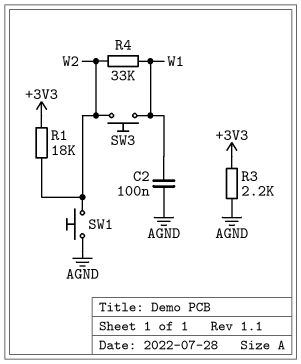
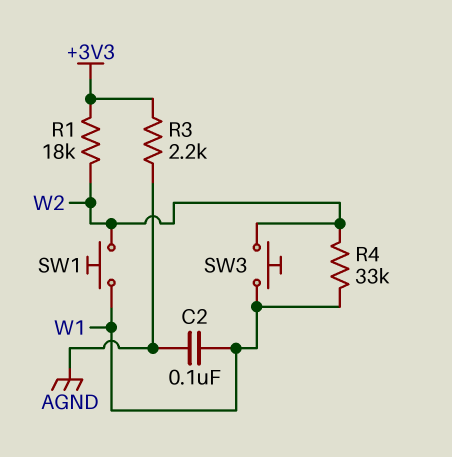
SW1: button (AGND, W2) -> button (W1, W2)

